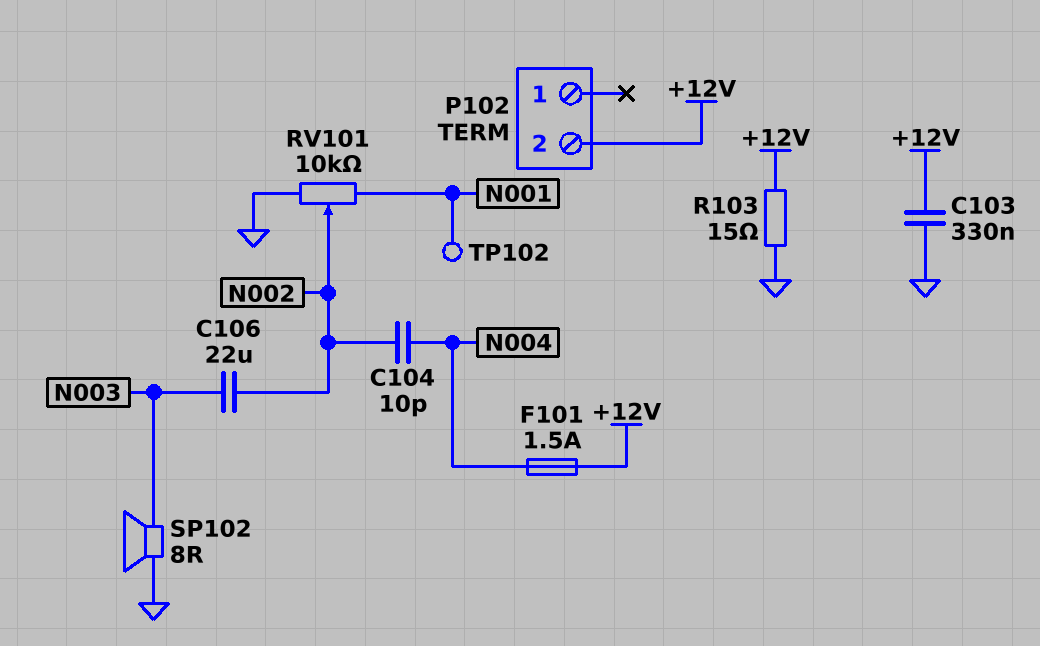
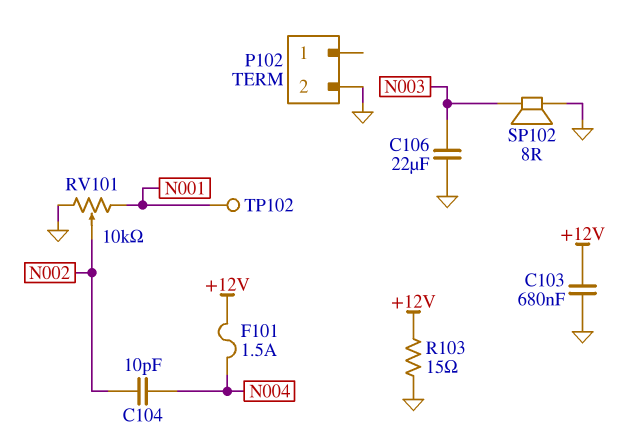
C103: 330nF (+12V, GND) -> 680nF (+12V, GND)
C106: 22uF (N002, N003) -> 22uF (GND, N003)
P102 pin 2: +12V -> GND

